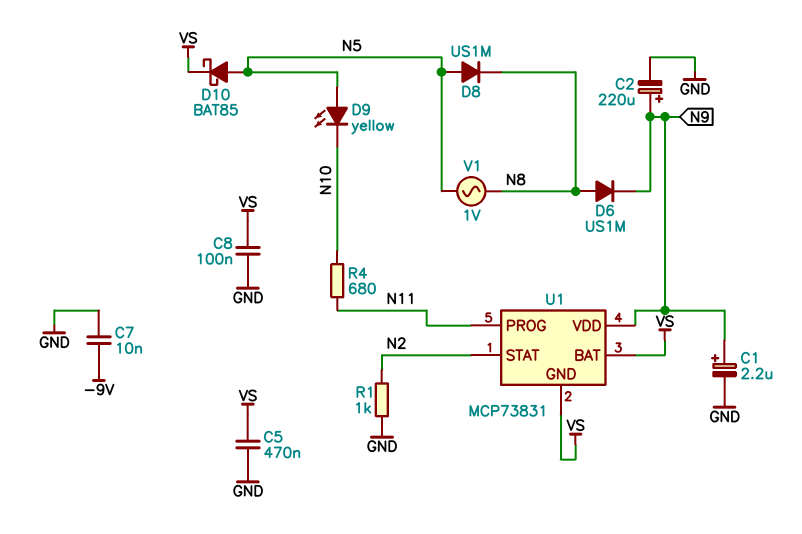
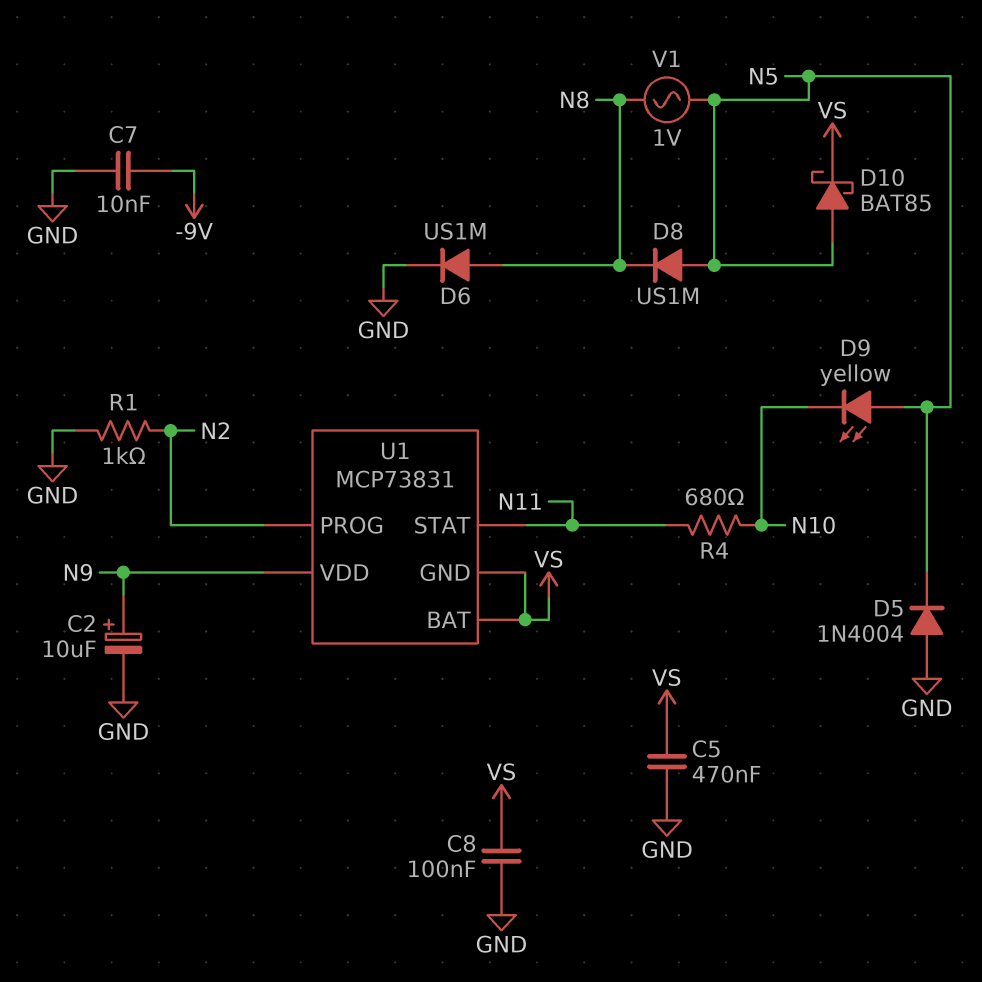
C1: 2.2uF (plus N9, minus GND) -> none
C2: 220uF (plus N9, minus GND) -> 10uF (plus N9, minus GND)
D5: none -> diode 1N4004 (A GND, K N5)
D6: diode US1M (A N8, K N9) -> diode US1M (A N8, K GND)
U1 pin PROG: N11 -> N2
U1 pin STAT: N2 -> N11

